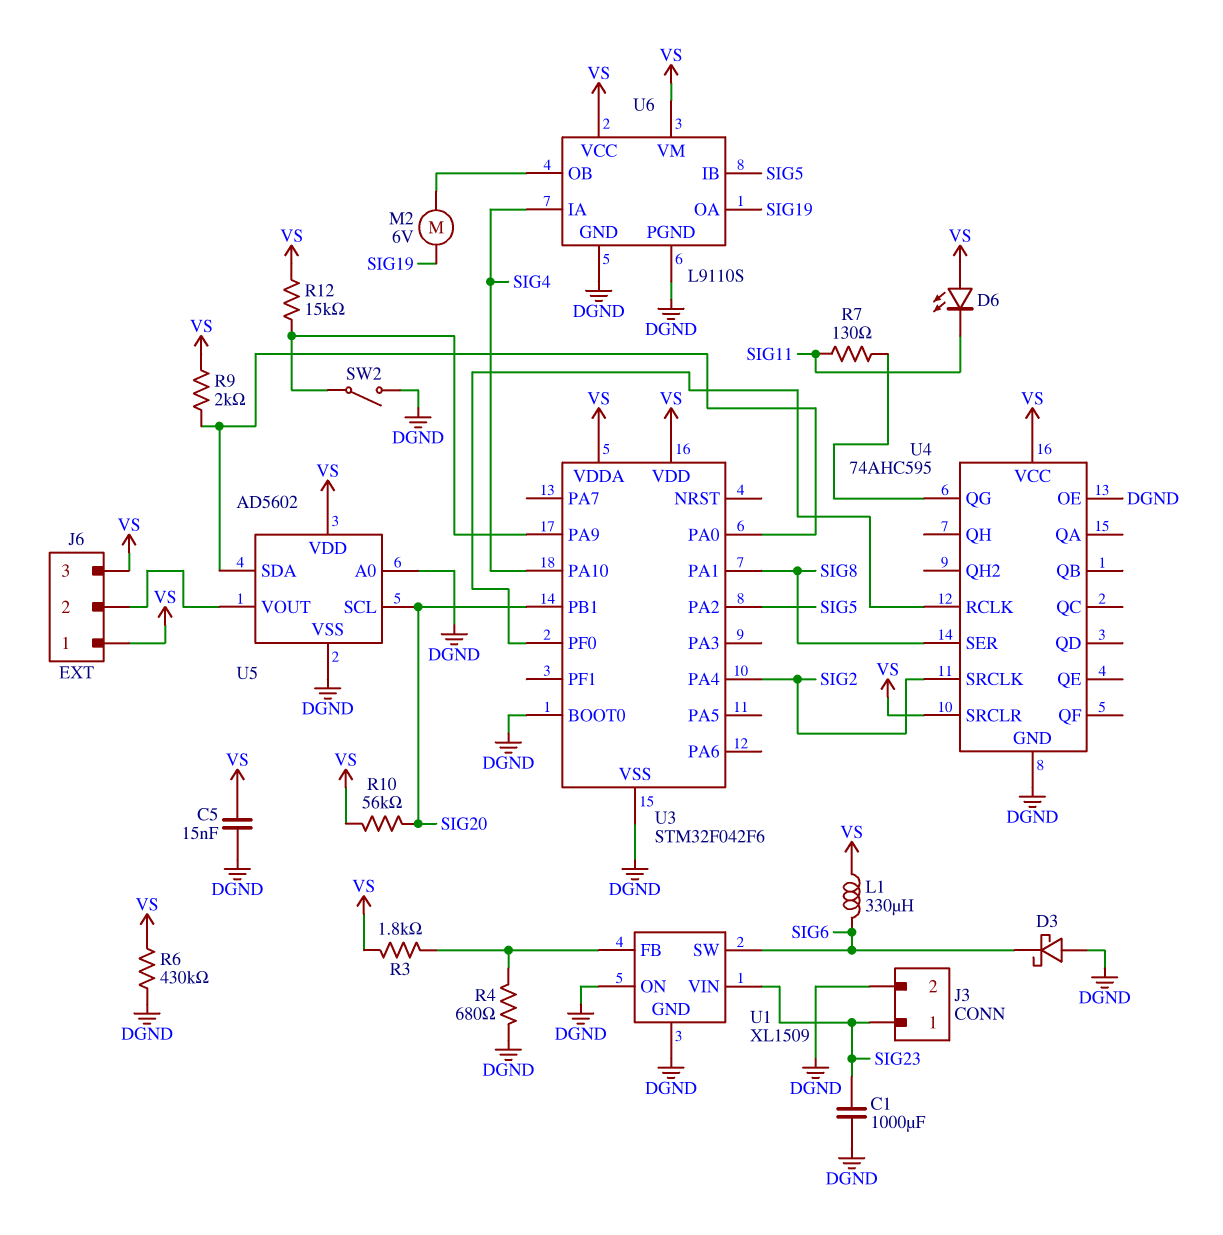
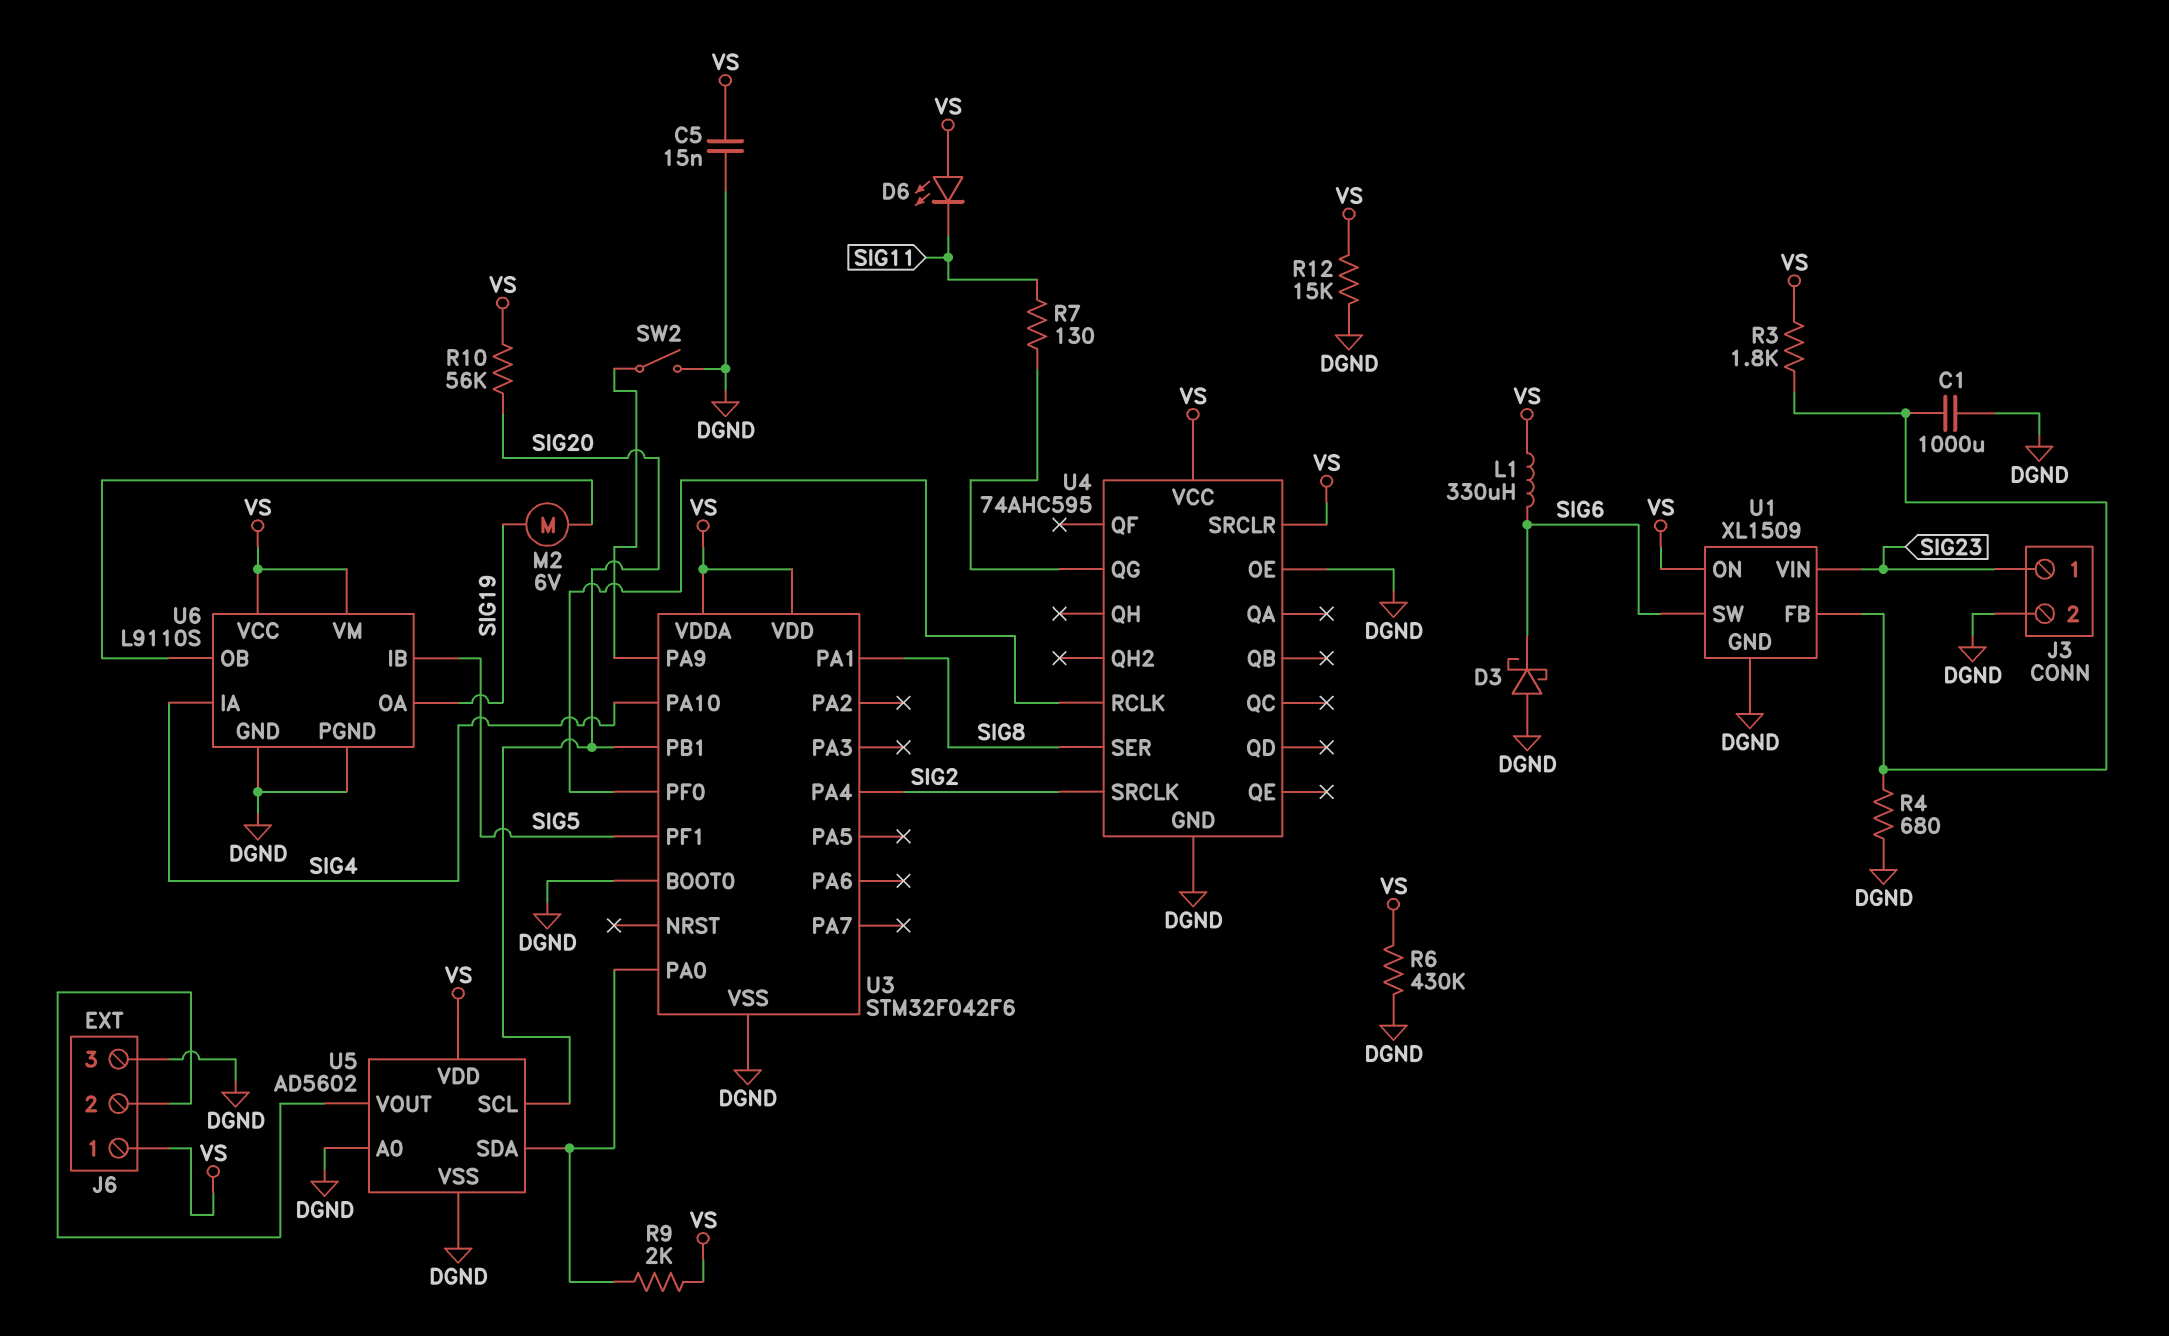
C1: 1000uF (DGND, SIG23) -> 1000uF (DGND, U1/FB)
J6 pin 3: VS -> DGND
R12: 15k (U3/PA9, VS) -> 15k (DGND, VS)
U1 pin ON: DGND -> VS
U3 pin PA2: SIG5 -> none
U3 pin PF1: none -> SIG5

